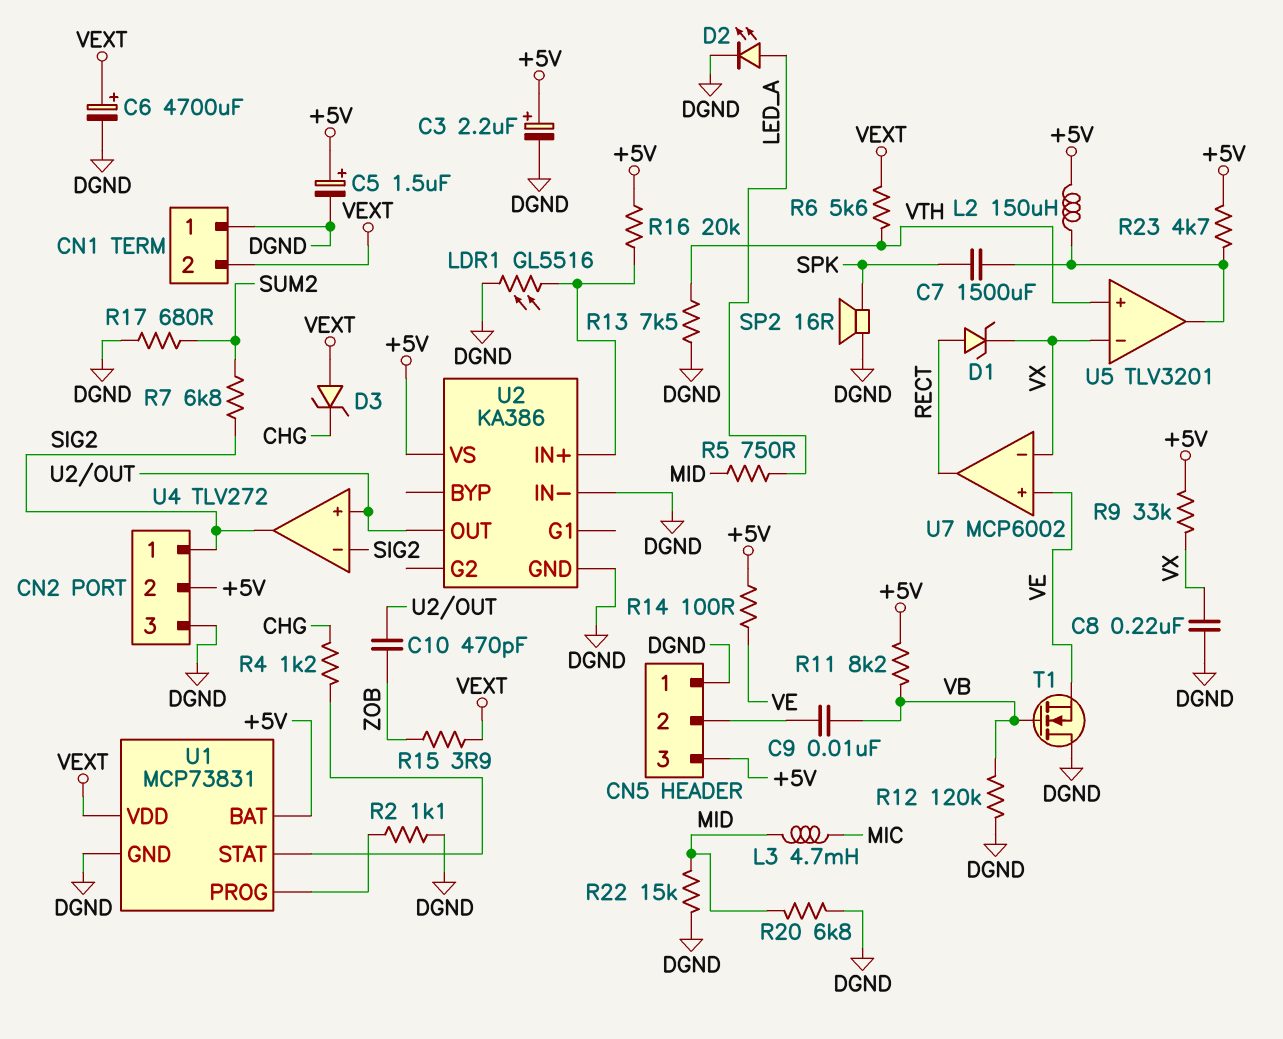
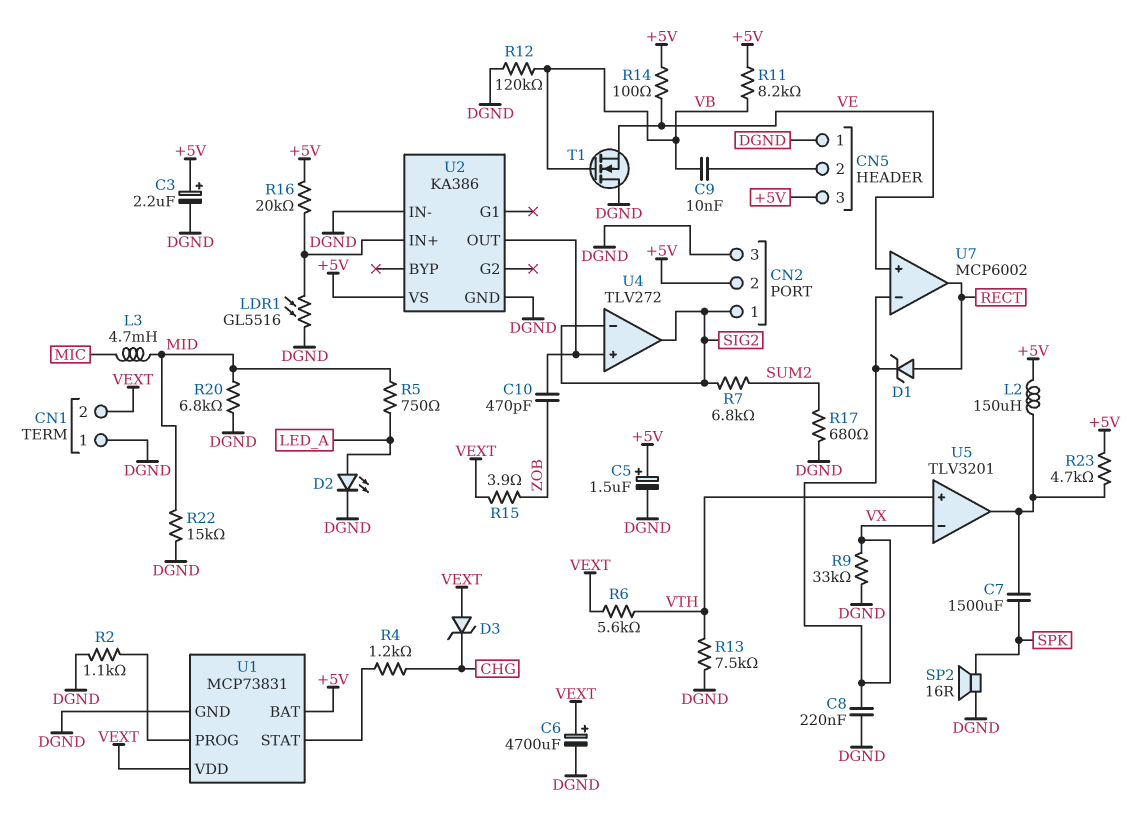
R9: 33k (+5V, VX) -> 33k (DGND, VX)

